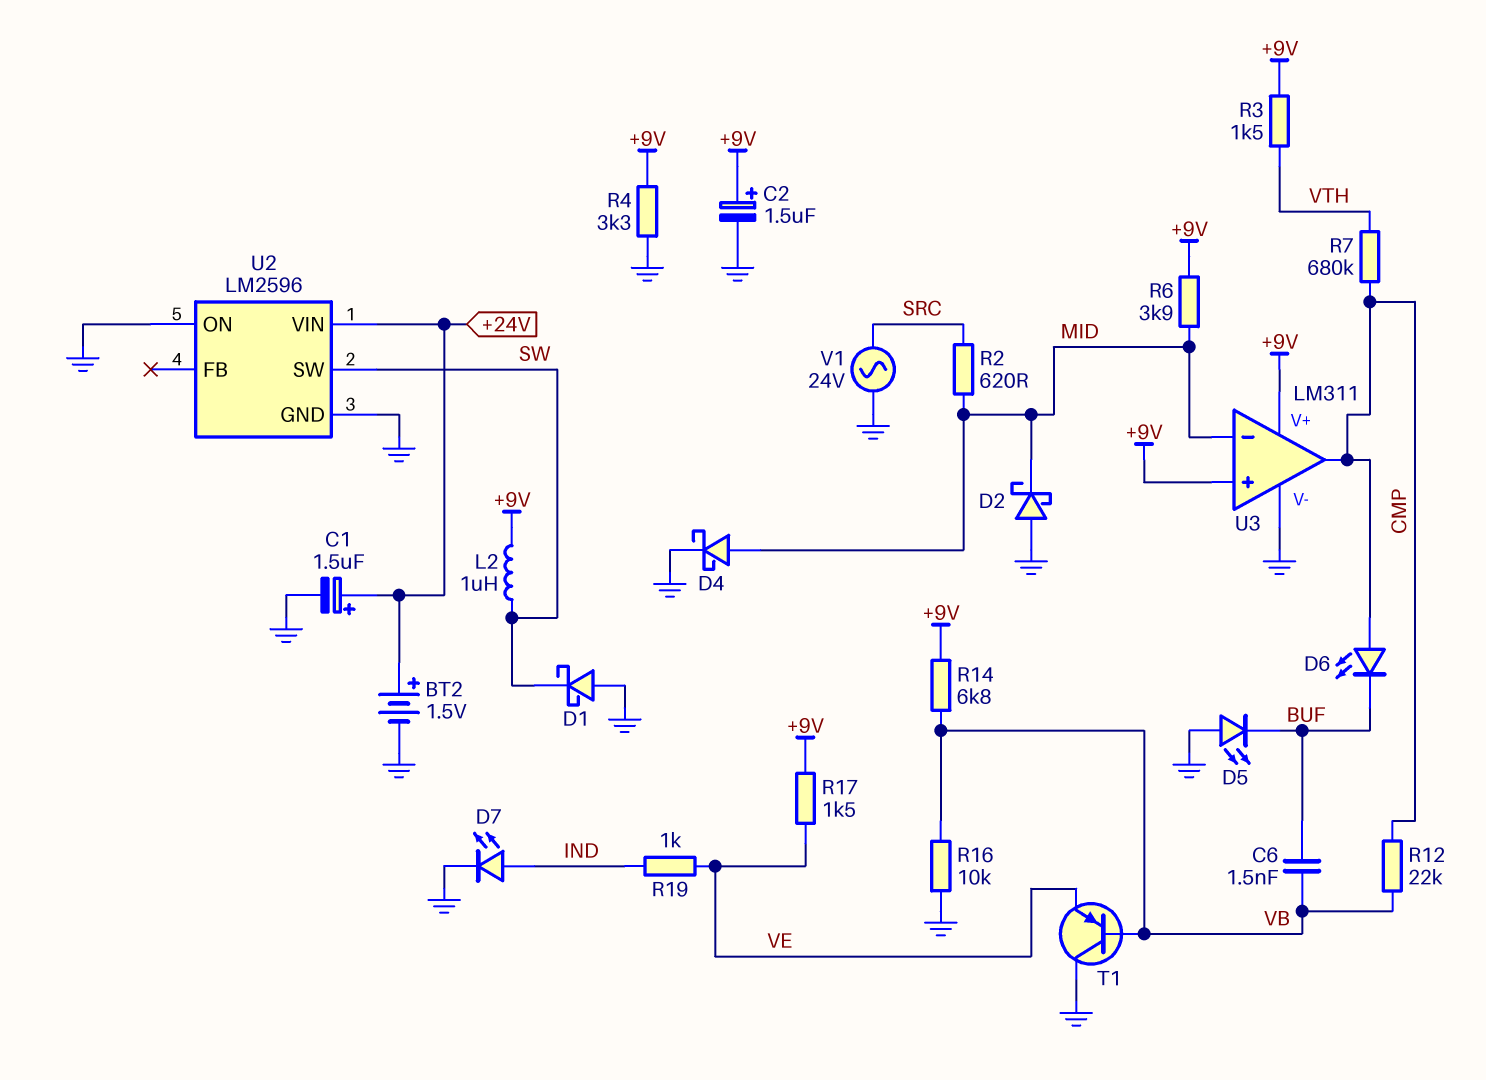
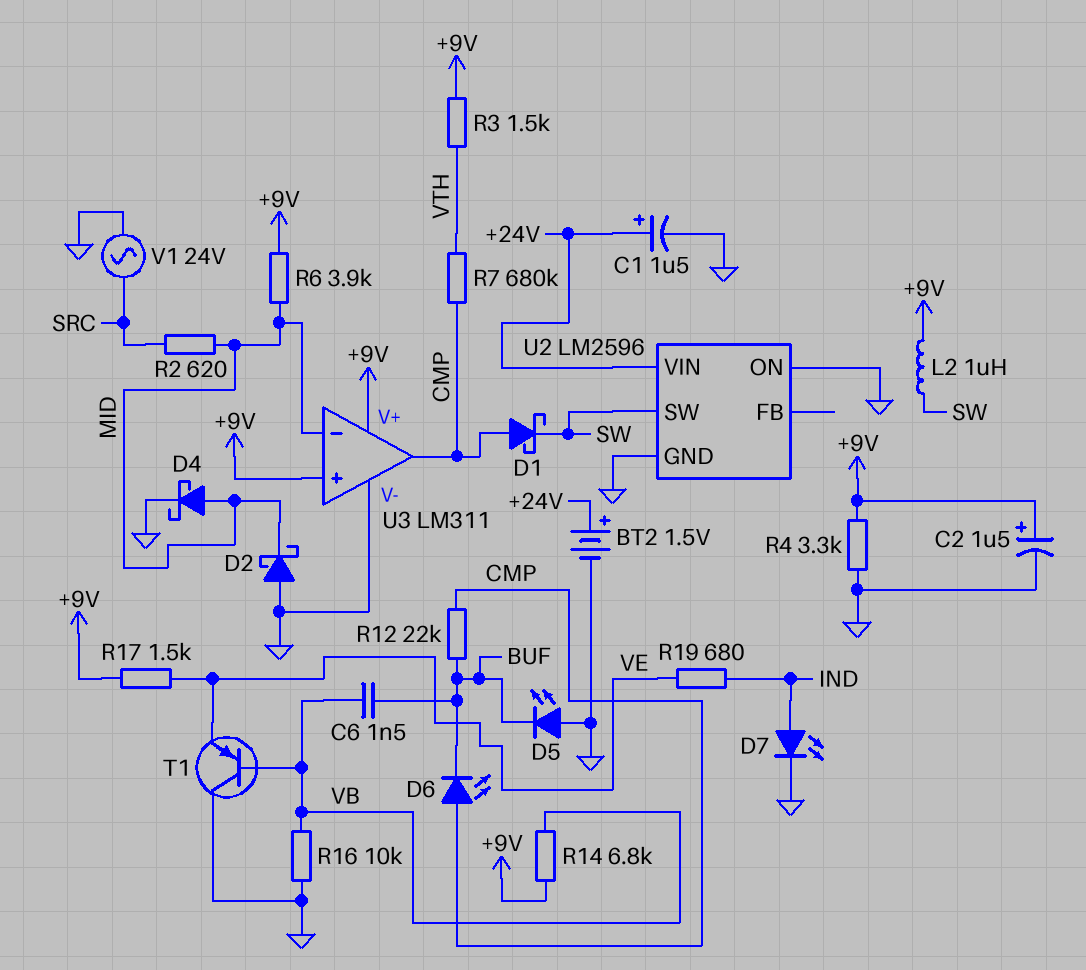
D1: schottky (A GND, K SW) -> schottky (A CMP, K SW)
R12: 22k (CMP, VB) -> 22k (BUF, CMP)
R19: 1k (IND, VE) -> 680 (IND, VE)

